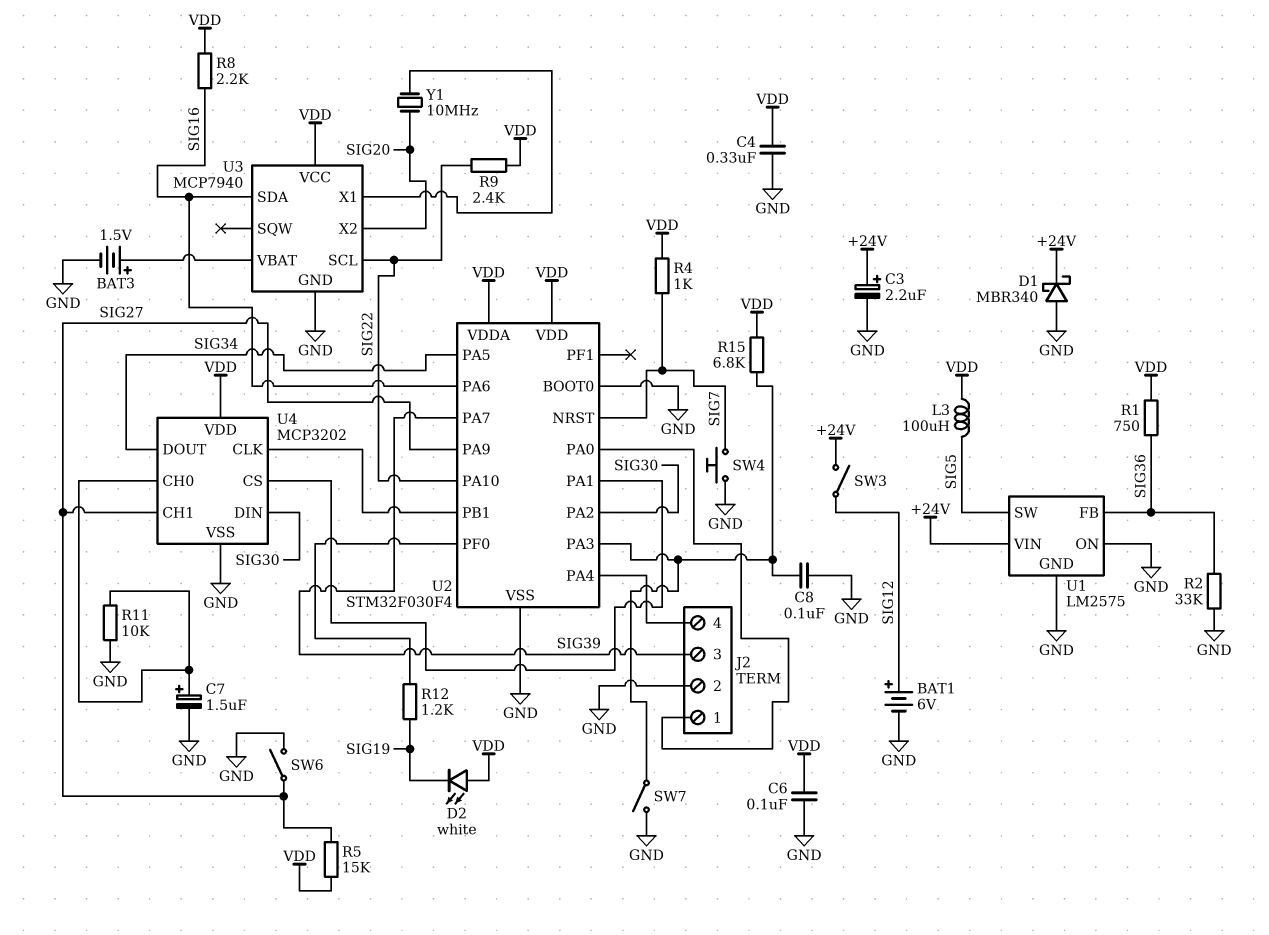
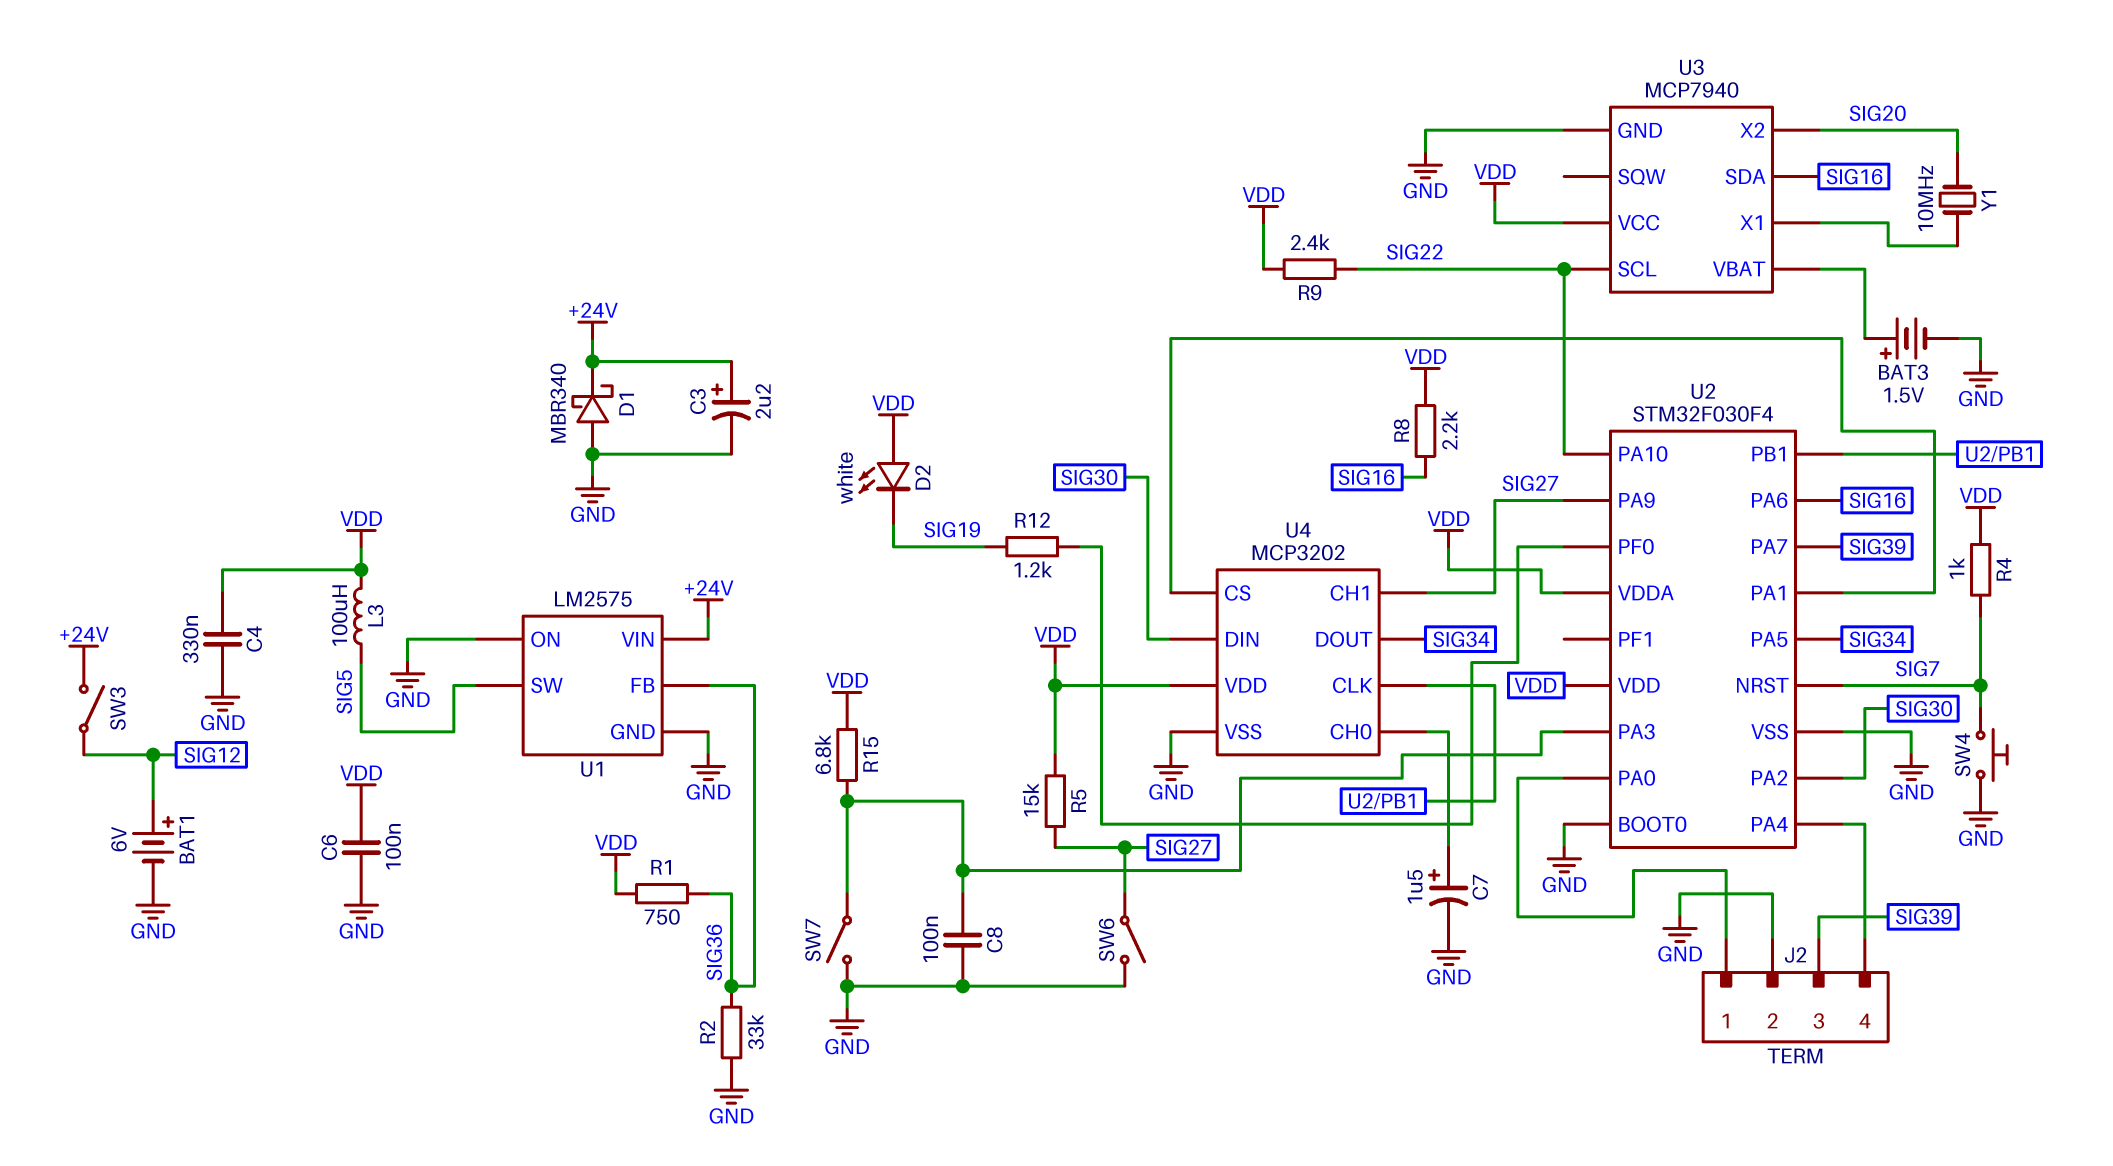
R11: 10k (GND, U4/CH0) -> none

